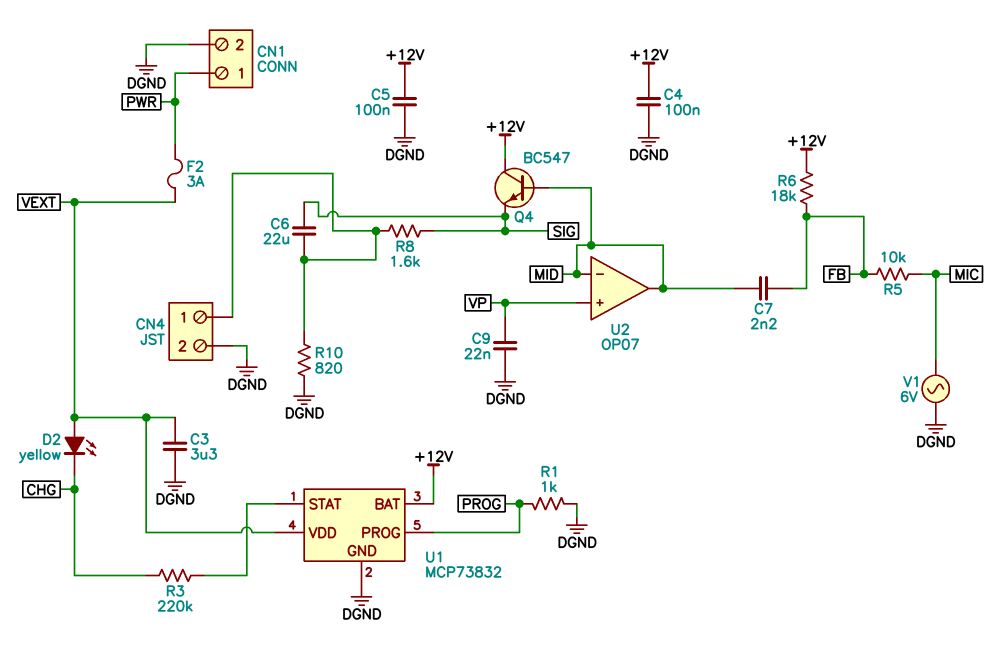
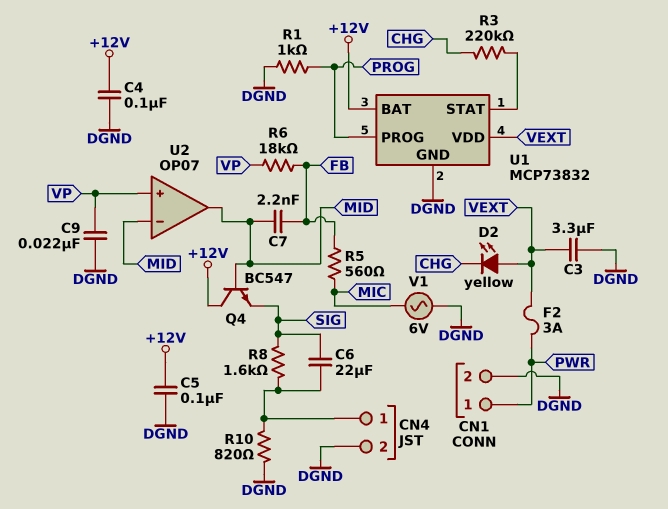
R5: 10k (FB, MIC) -> 560 (FB, MIC)
R6: 18k (+12V, FB) -> 18k (FB, VP)

